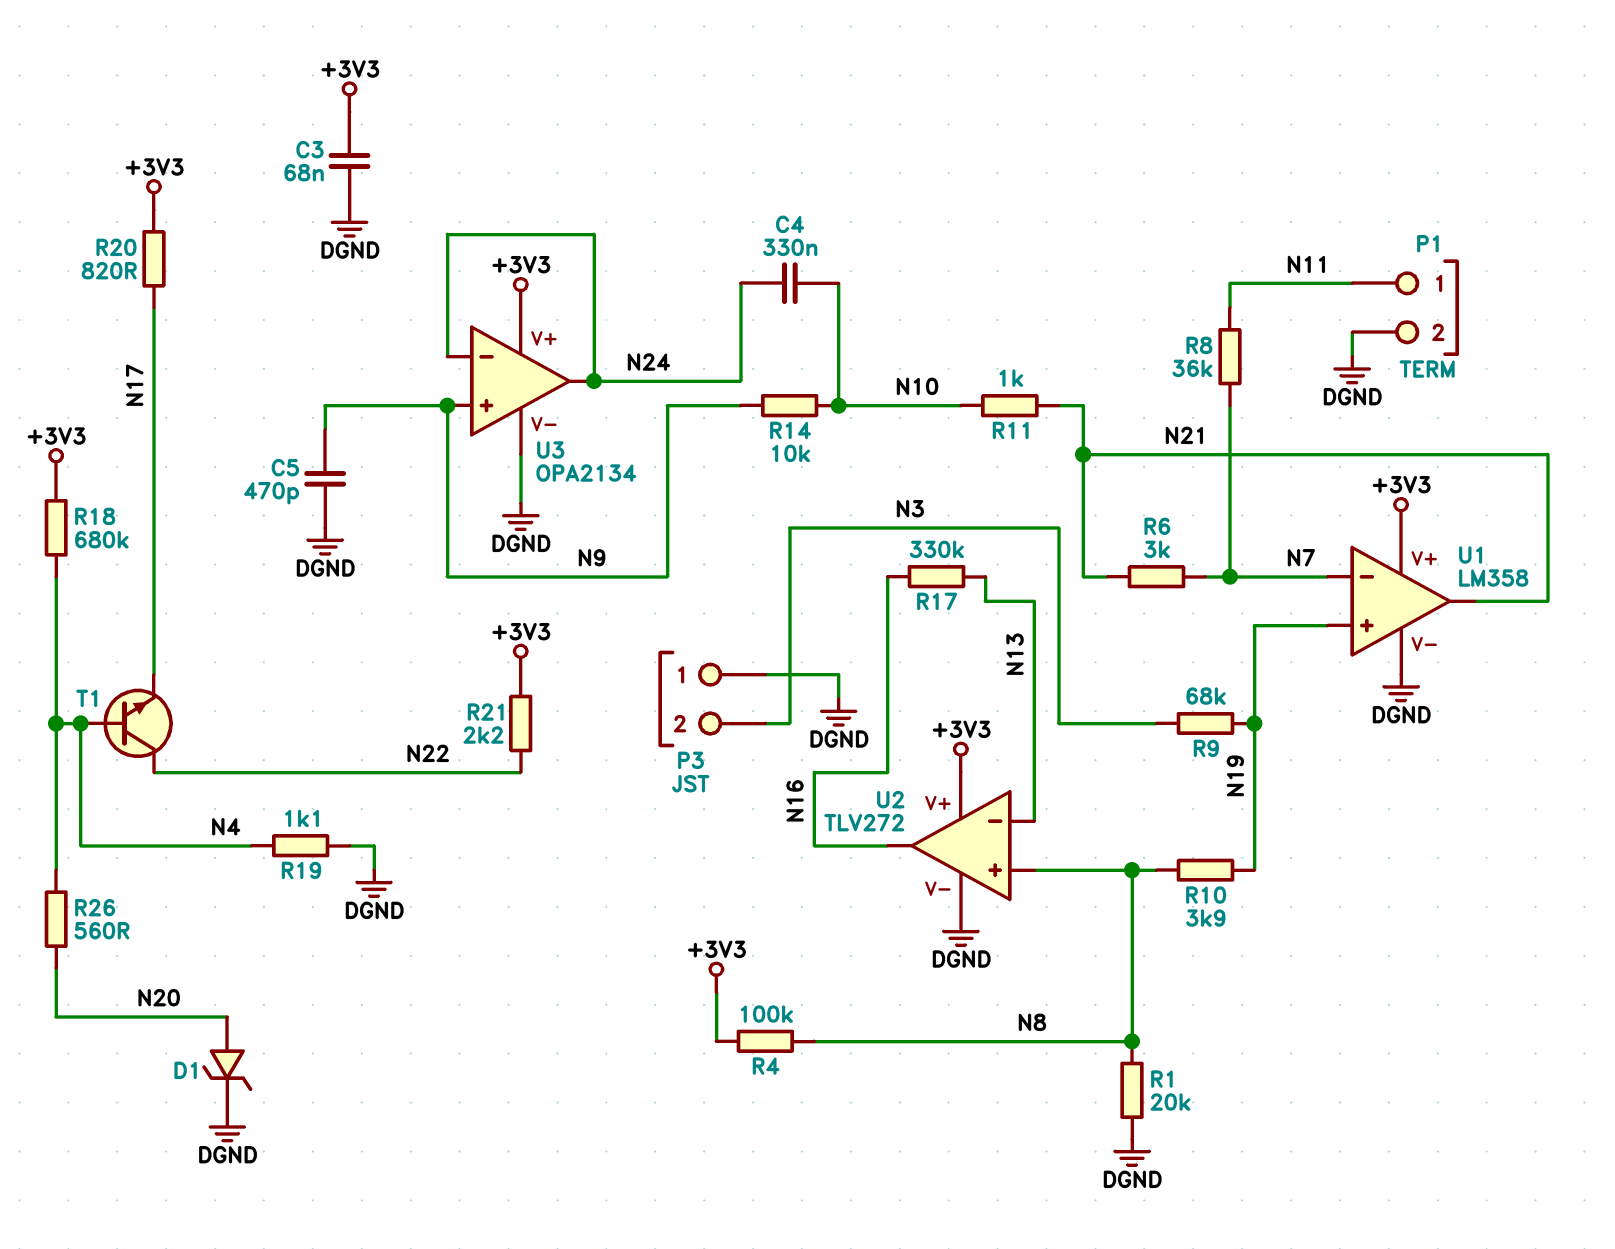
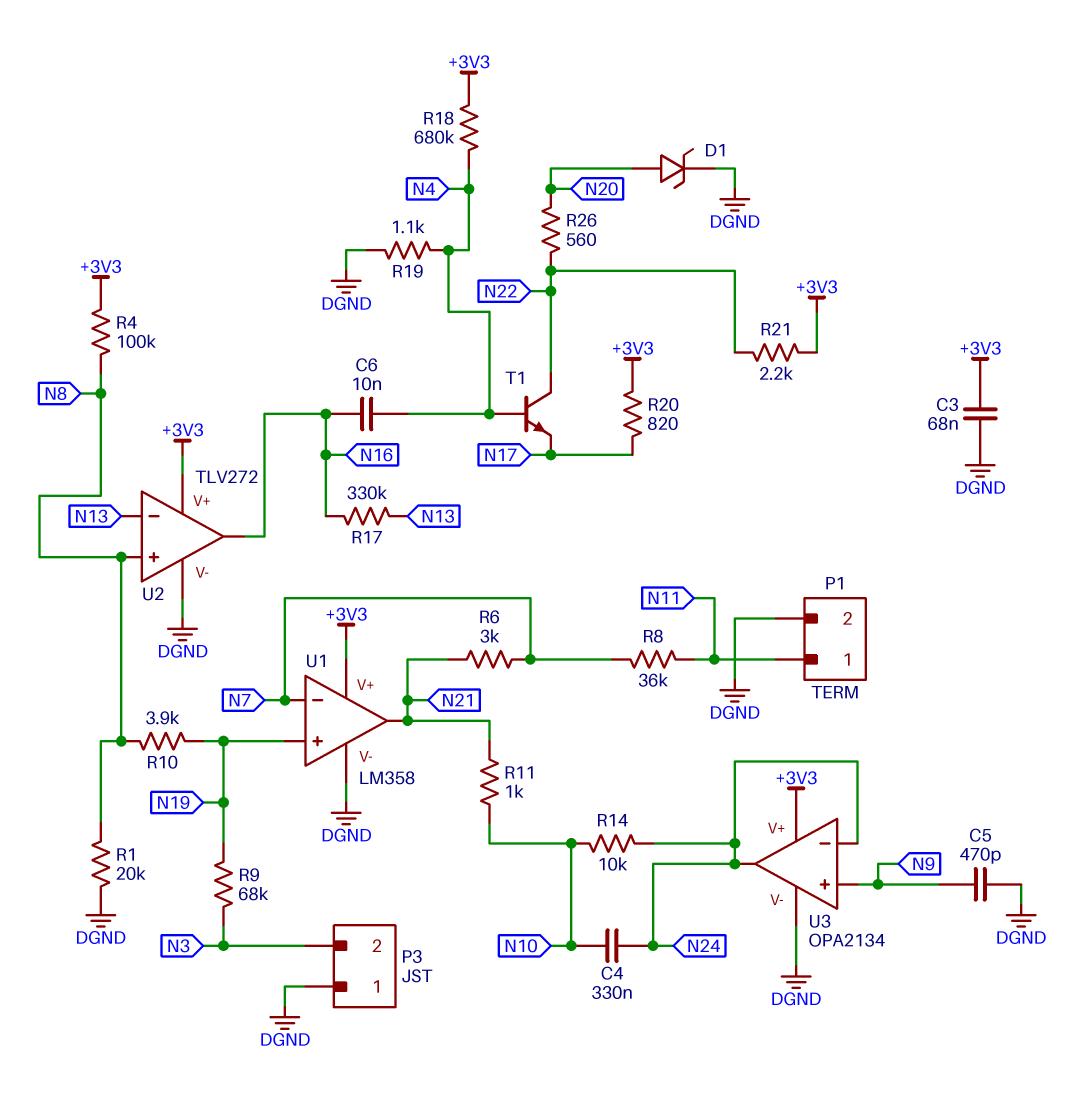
C6: none -> 10nF (N4, N16)
R14: 10k (N9, N10) -> 10k (N10, N24)
R26: 560 (N4, N20) -> 560 (N20, N22)

